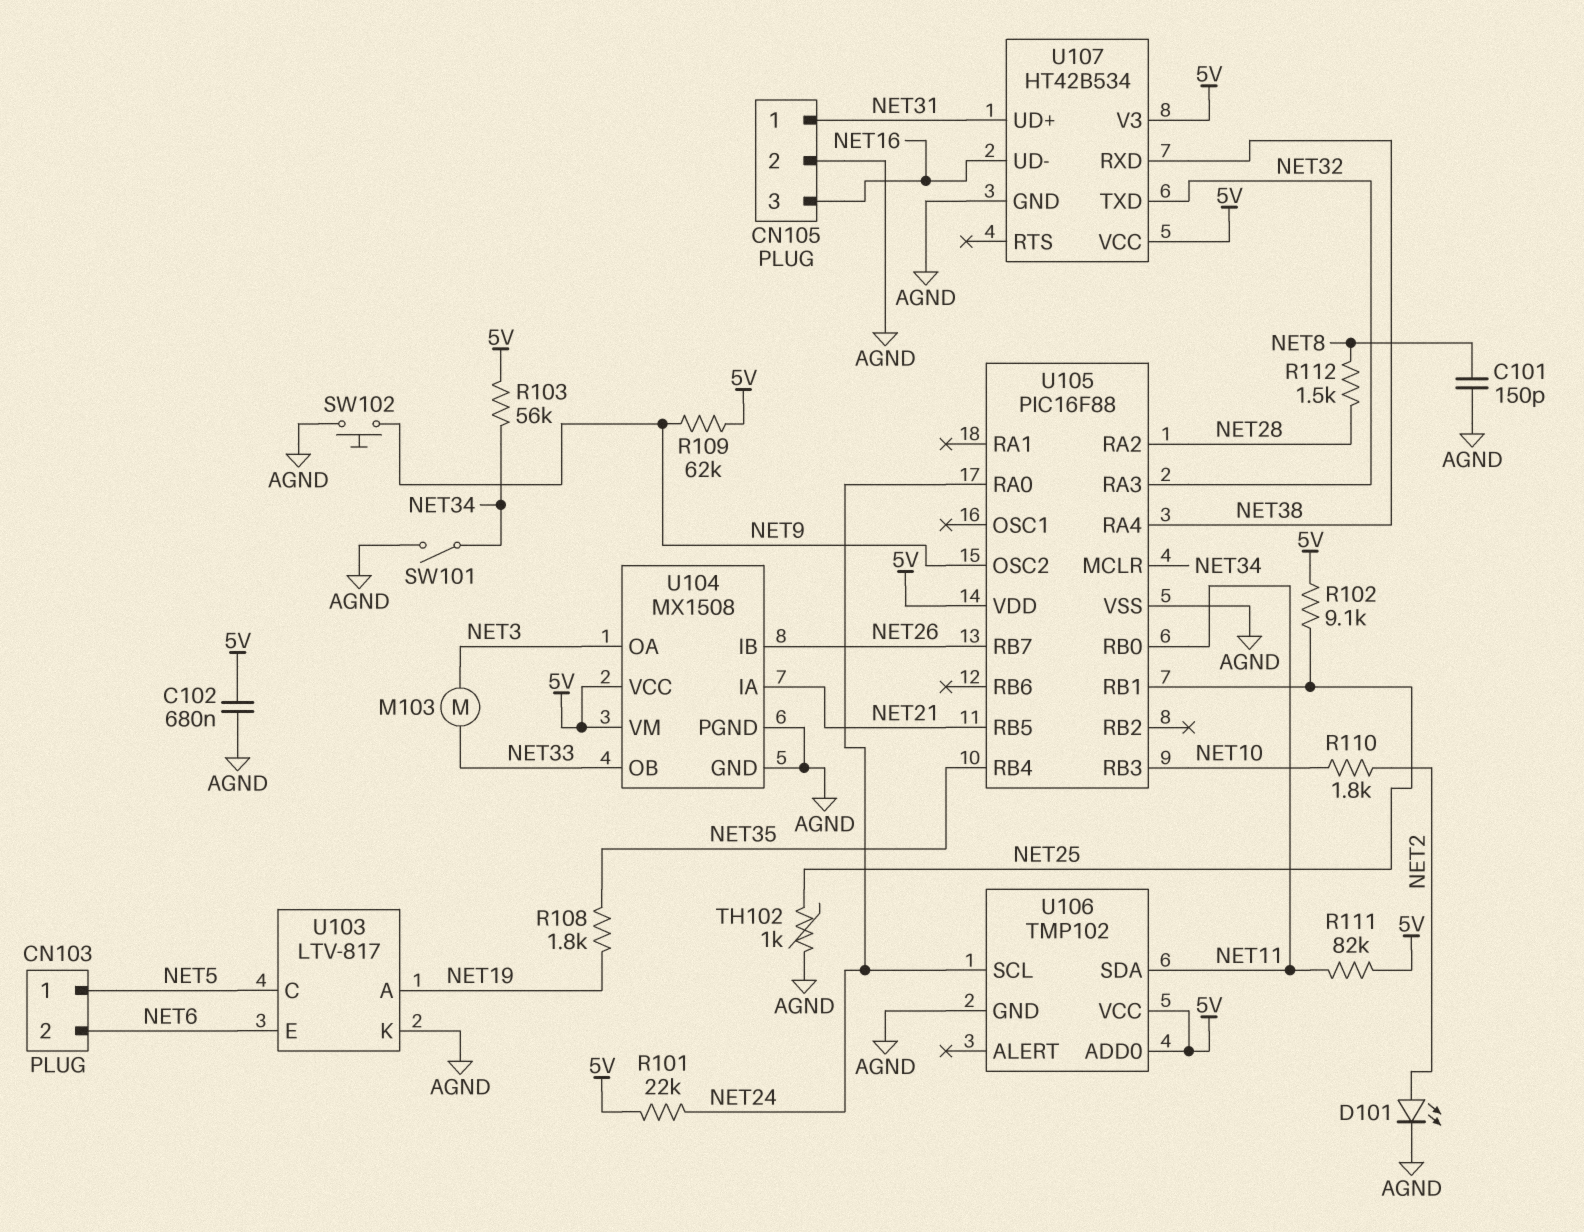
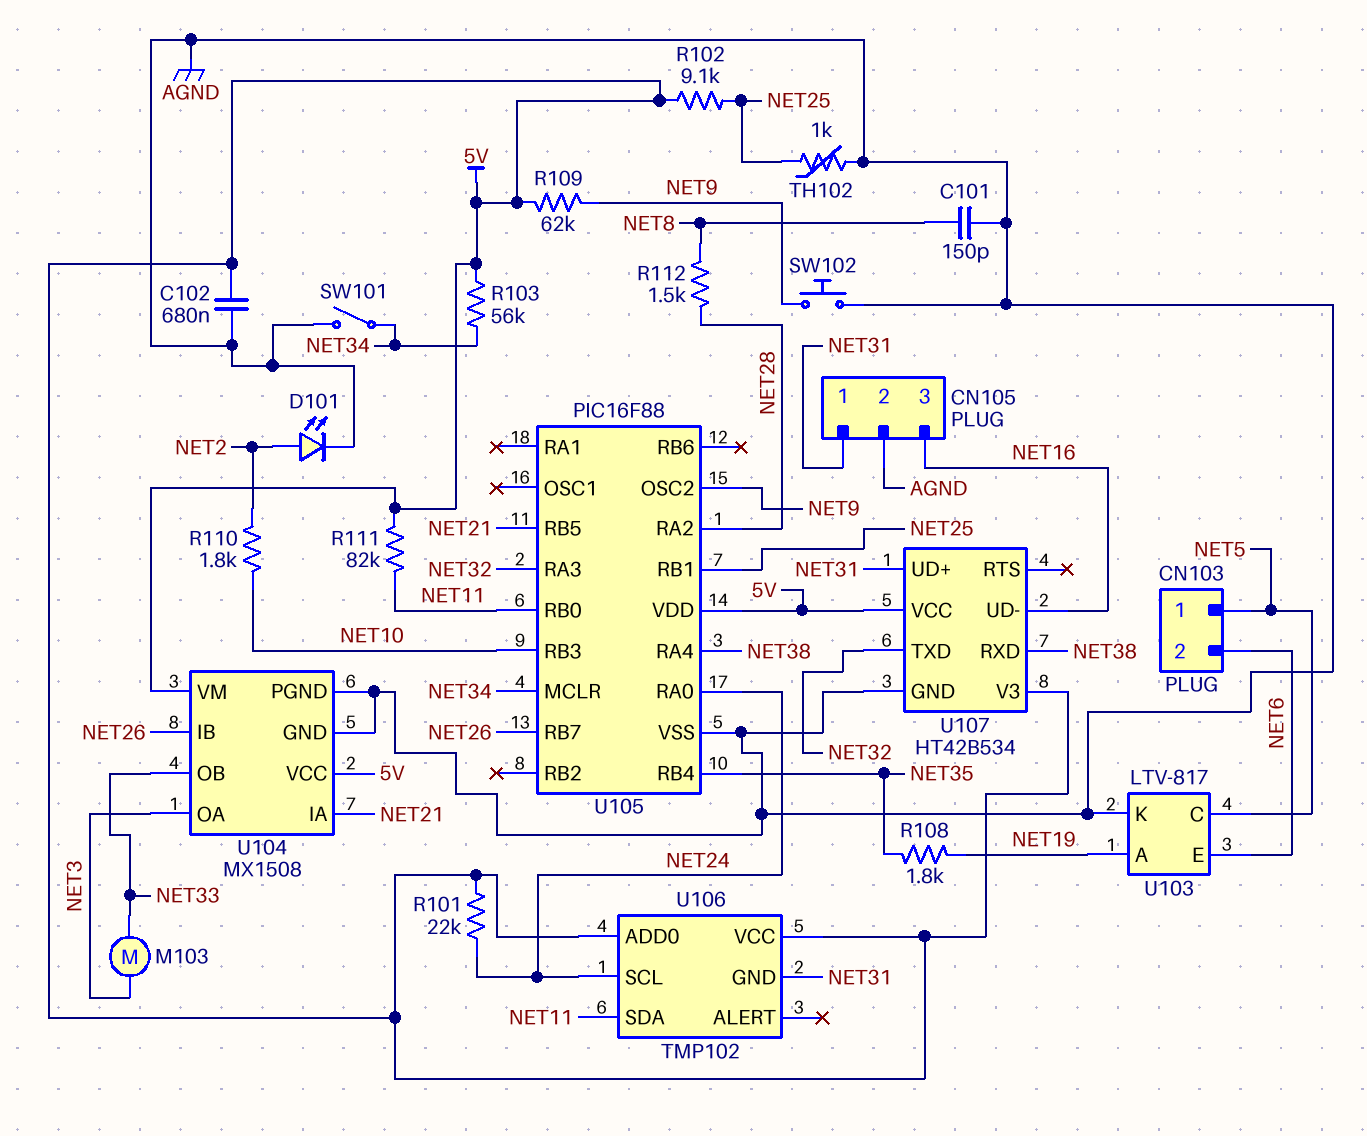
U106 pin GND: AGND -> NET31

